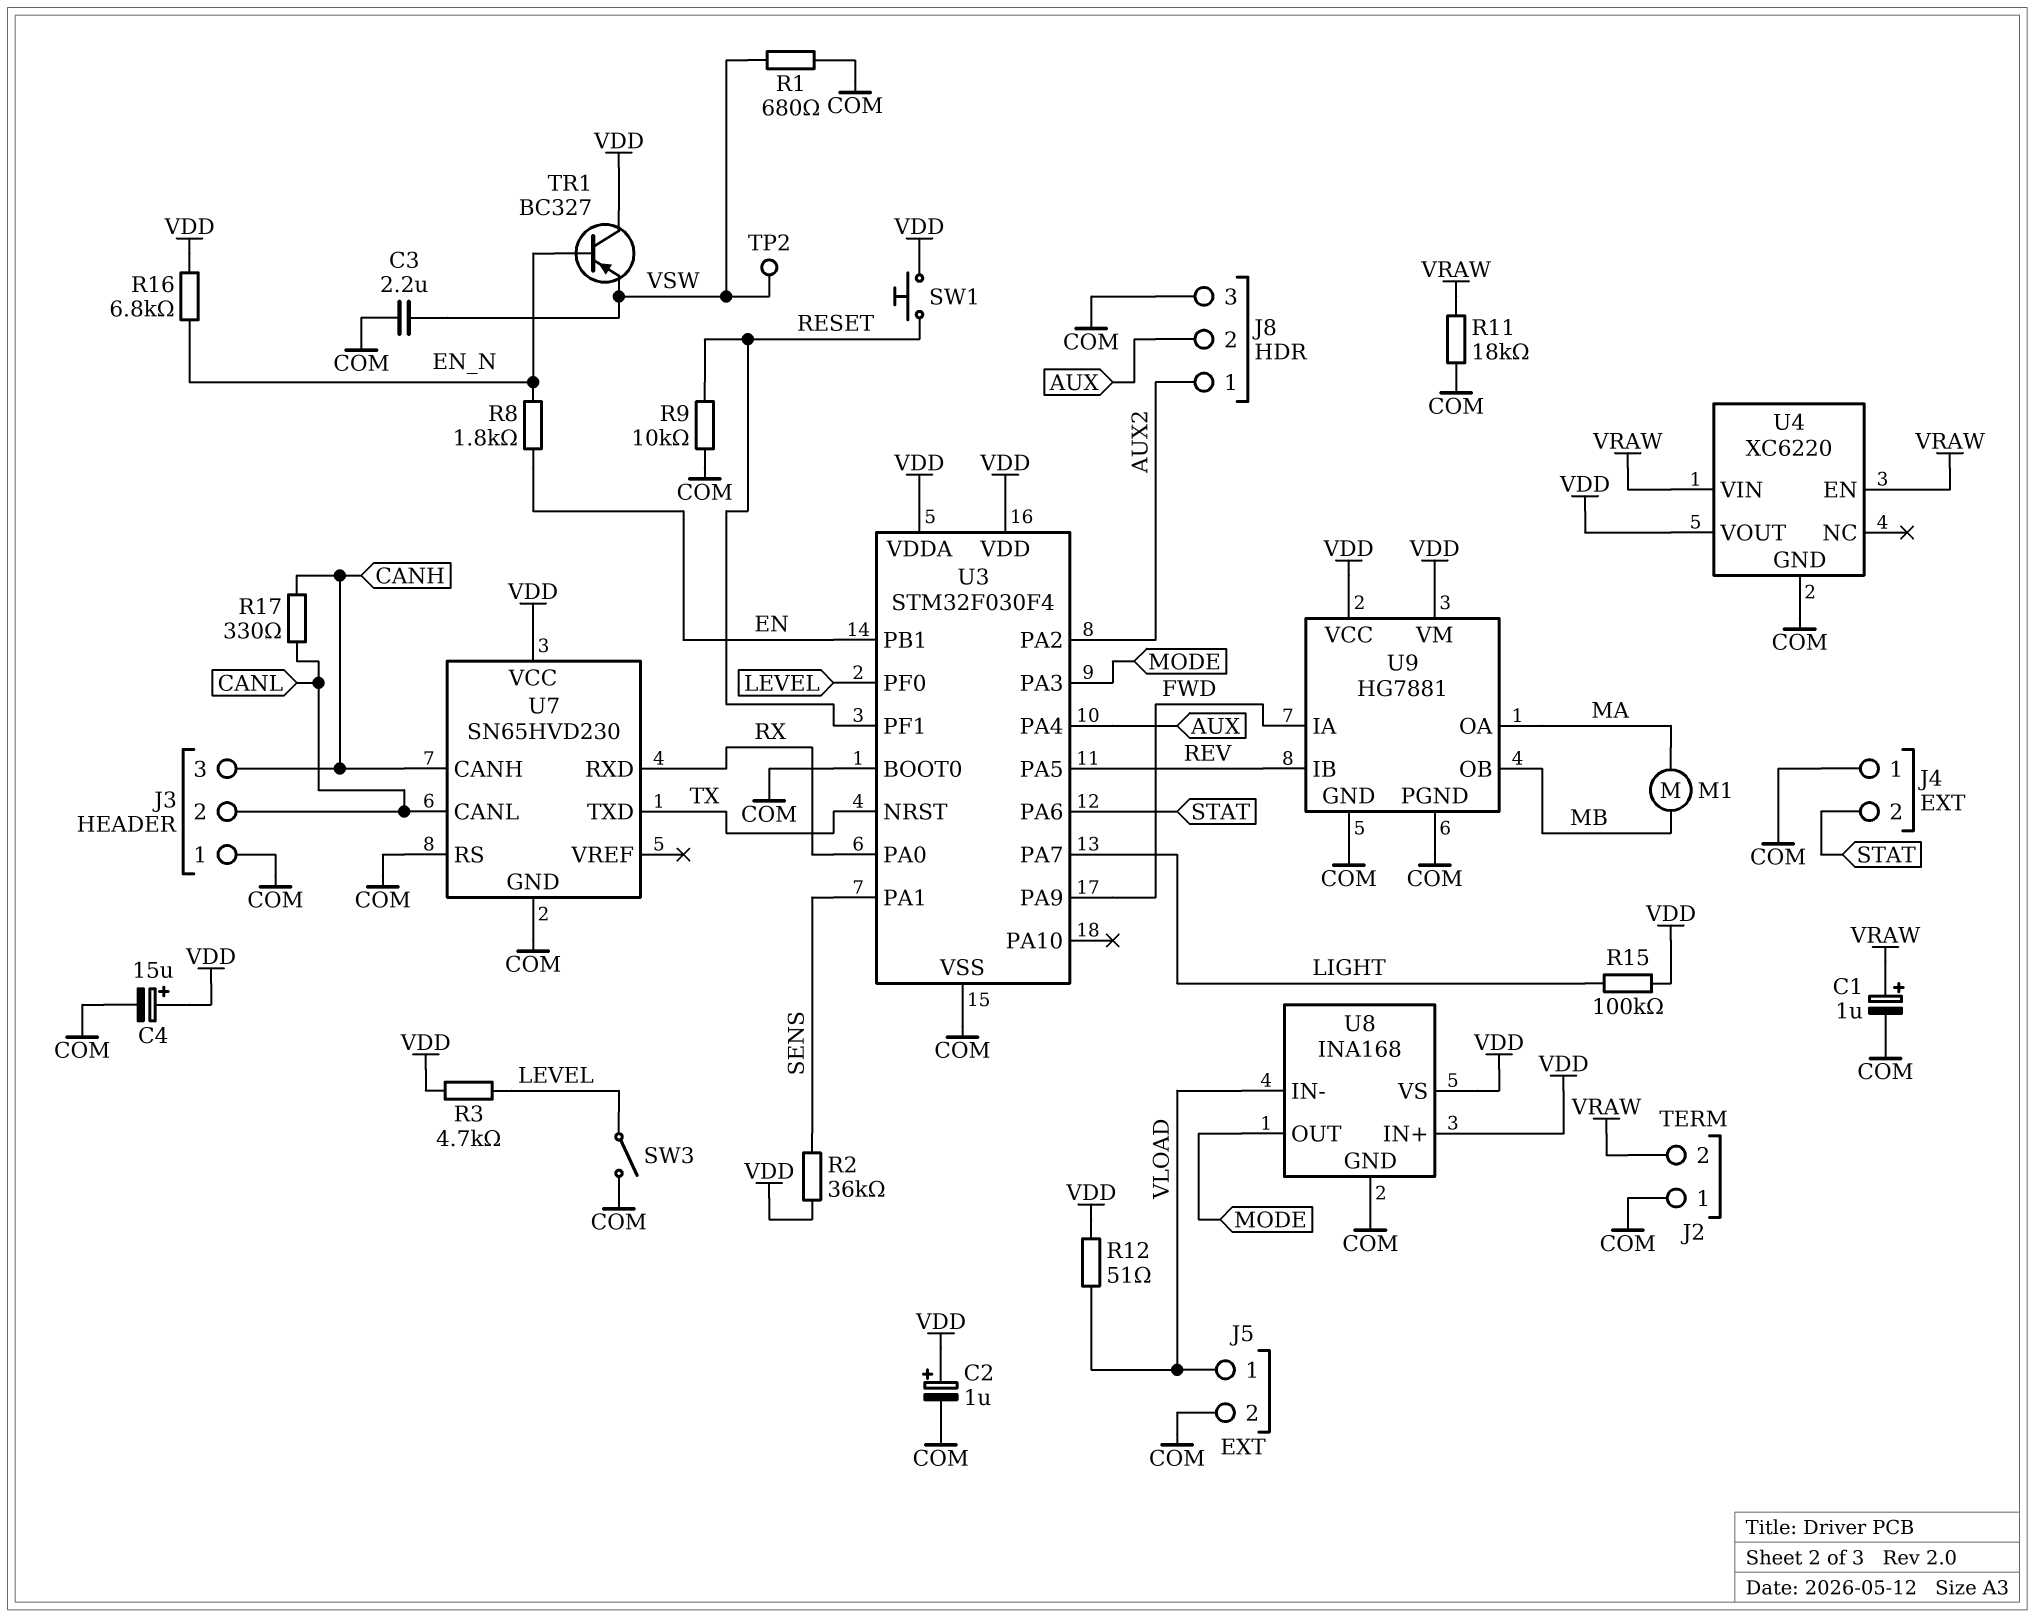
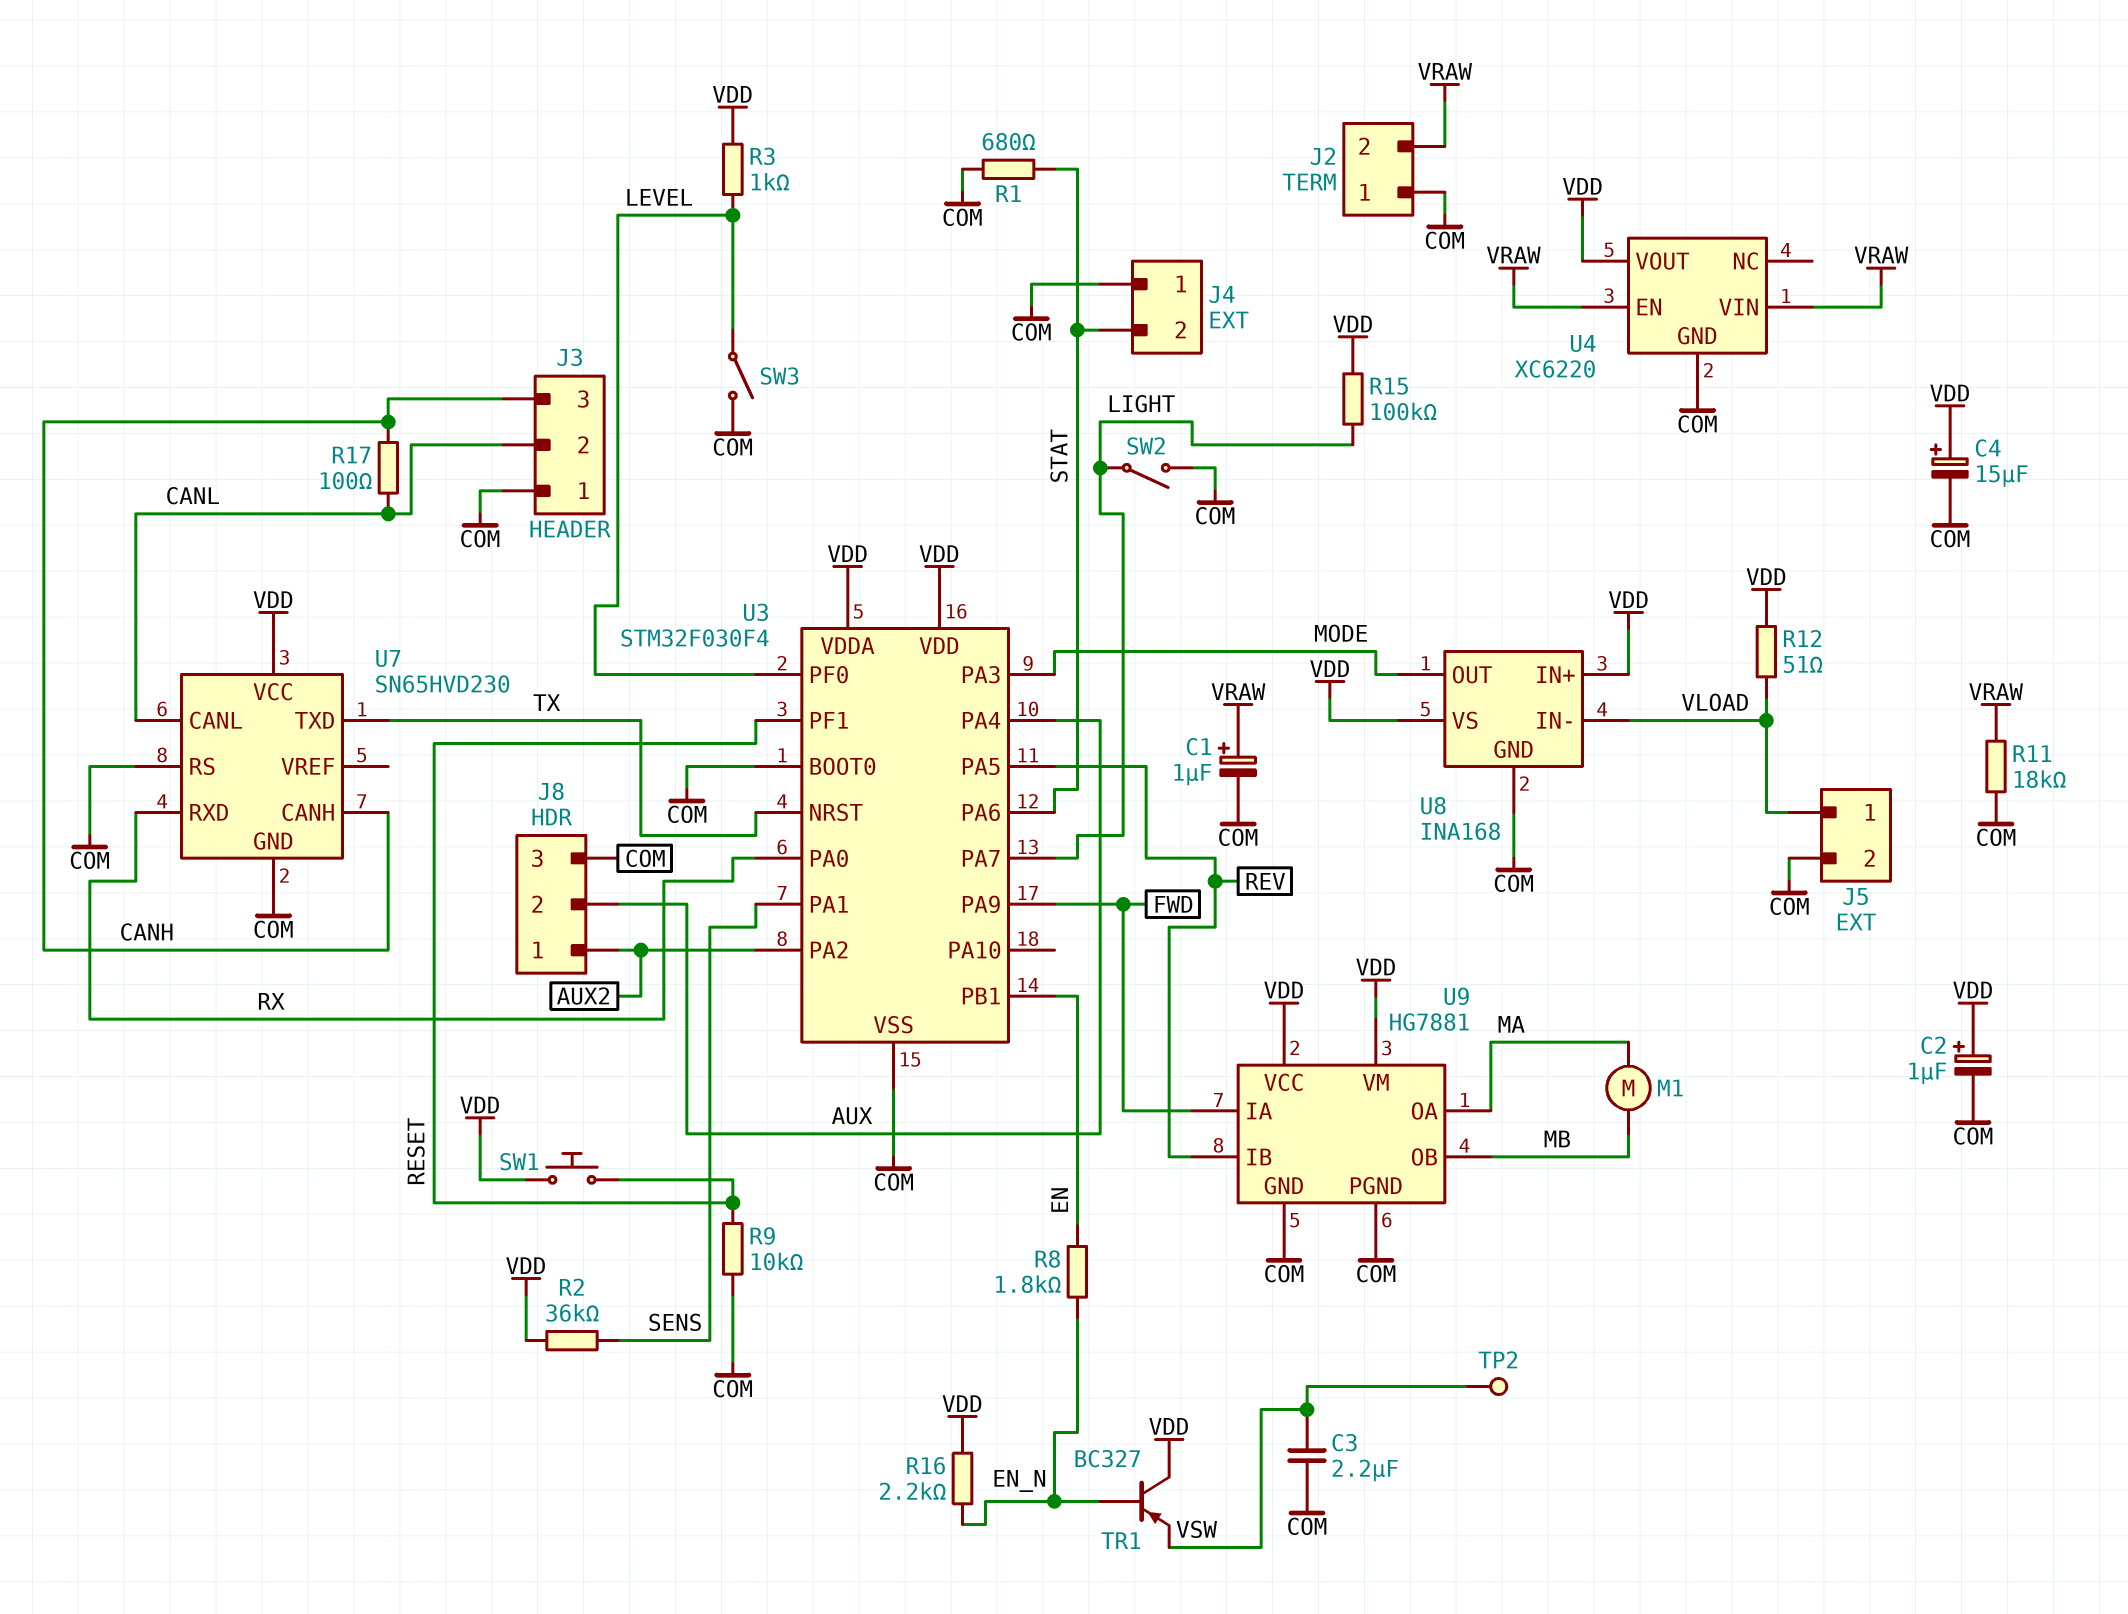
R1: 680 (COM, VSW) -> 680 (COM, STAT)
R3: 4.7k (LEVEL, VDD) -> 1k (LEVEL, VDD)
R16: 6.8k (EN_N, VDD) -> 2.2k (EN_N, VDD)
R17: 330 (CANH, CANL) -> 100 (CANH, CANL)
SW2: none -> switch (COM, LIGHT)

